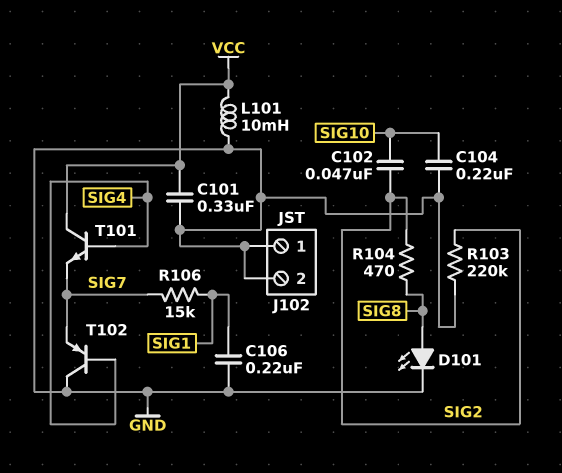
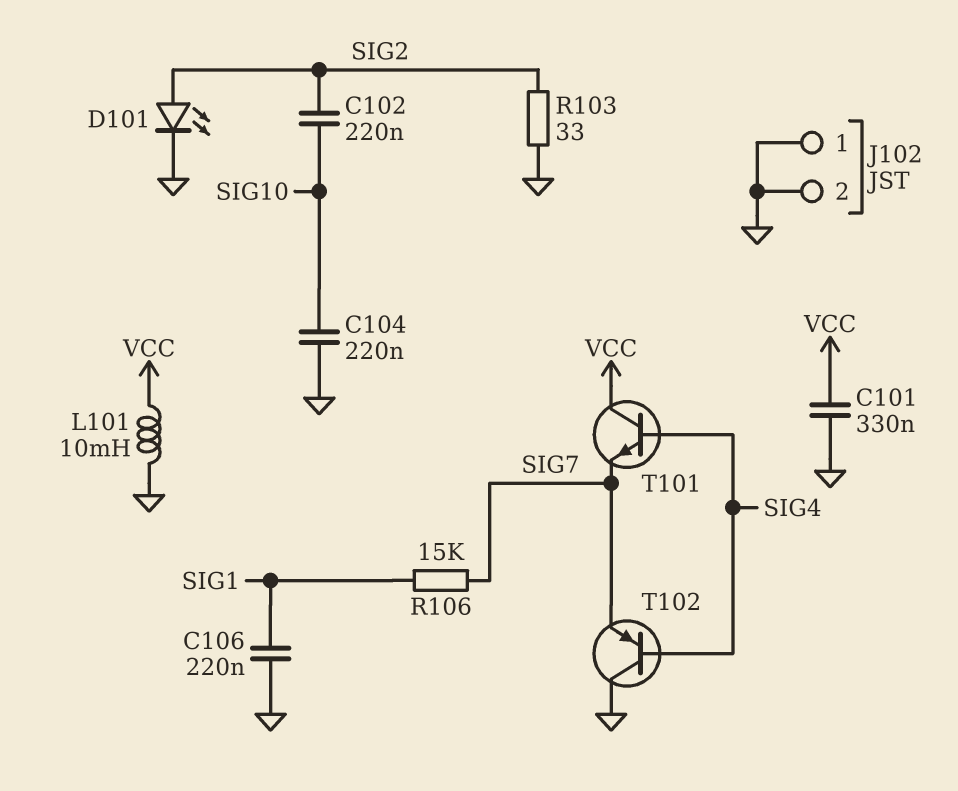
C102: 47nF (SIG2, SIG10) -> 220nF (SIG2, SIG10)
D101: LED (A SIG8, K GND) -> LED (A SIG2, K GND)
R103: 220k (GND, SIG2) -> 33 (GND, SIG2)
R104: 470 (SIG2, SIG8) -> none

